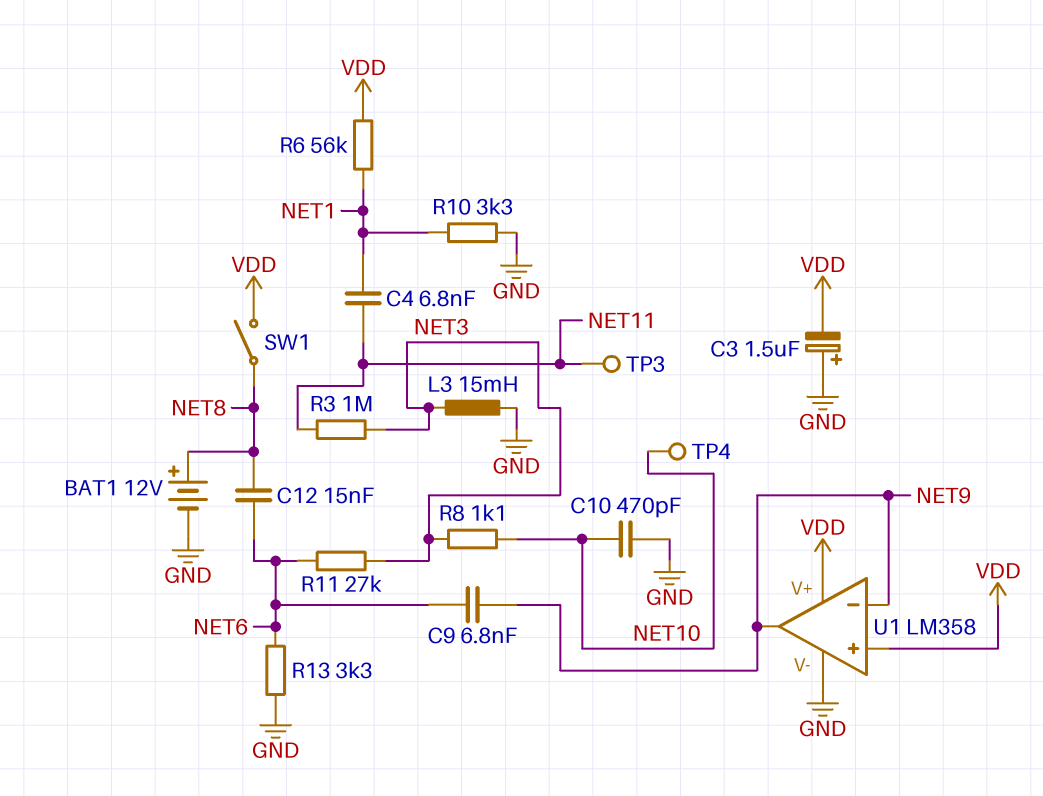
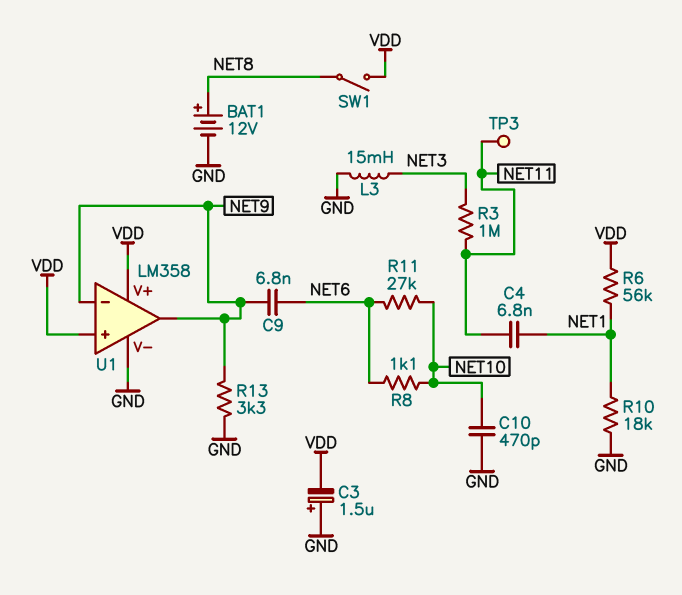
C12: 15nF (NET6, NET8) -> none
R8: 1.1k (NET3, NET10) -> 1.1k (NET6, NET10)
R10: 3.3k (GND, NET1) -> 18k (GND, NET1)
R11: 27k (NET3, NET6) -> 27k (NET6, NET10)
R13: 3.3k (GND, NET6) -> 3.3k (GND, NET9)
TP4: test point (NET10) -> none

